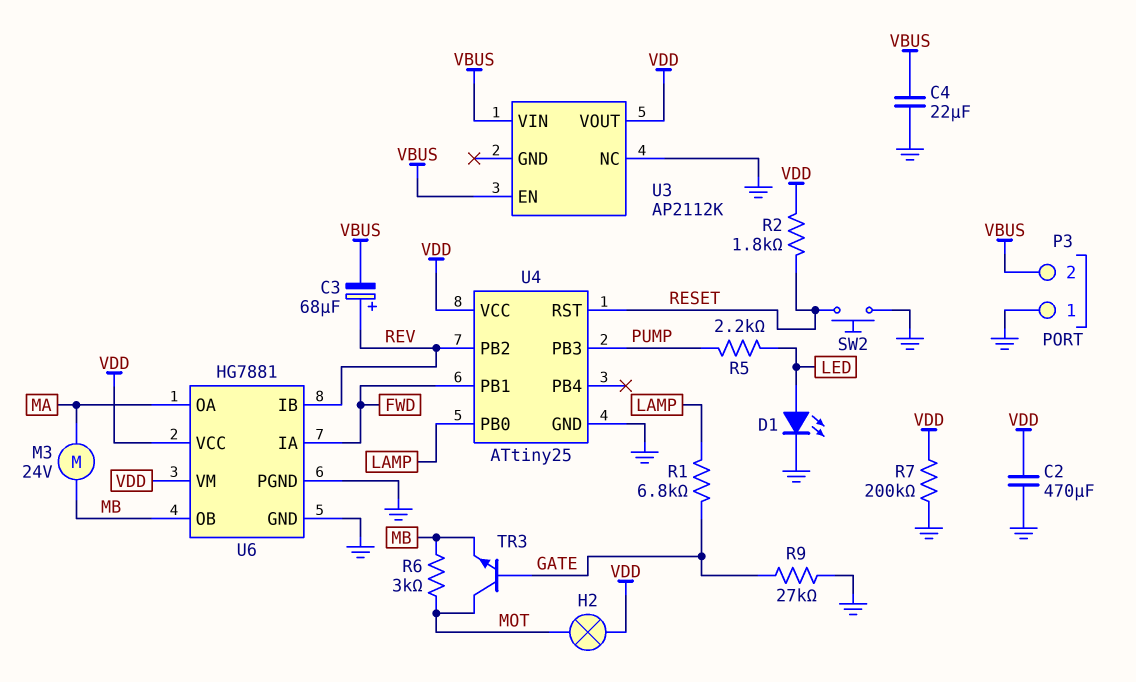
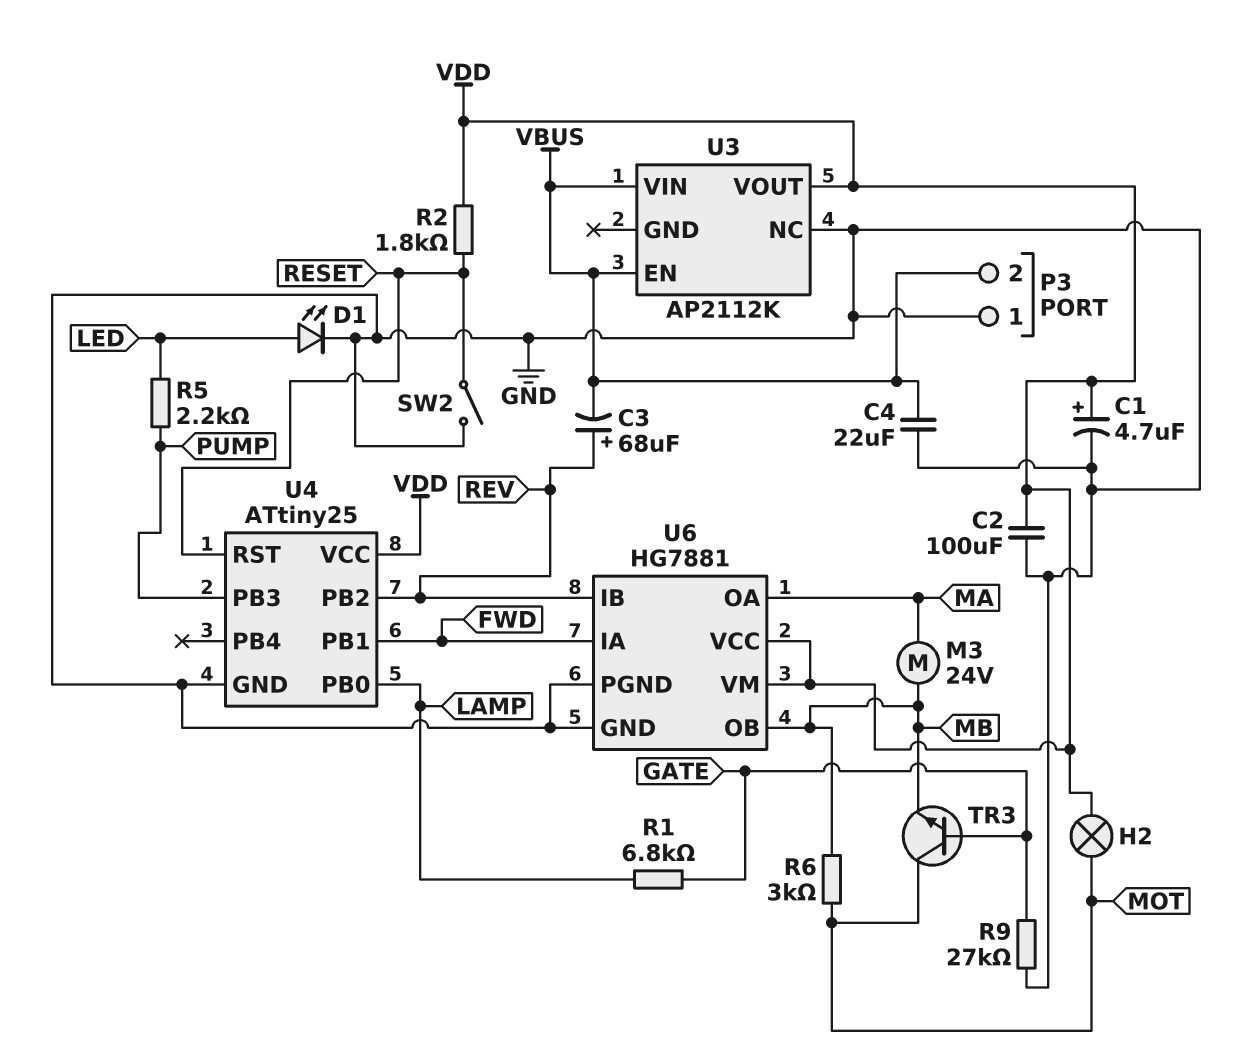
C1: none -> 4.7uF (plus VDD, minus GND)
C2: 470uF (GND, VDD) -> 100uF (GND, VDD)
R7: 200k (GND, VDD) -> none
SW2: button (GND, RESET) -> switch (GND, RESET)

